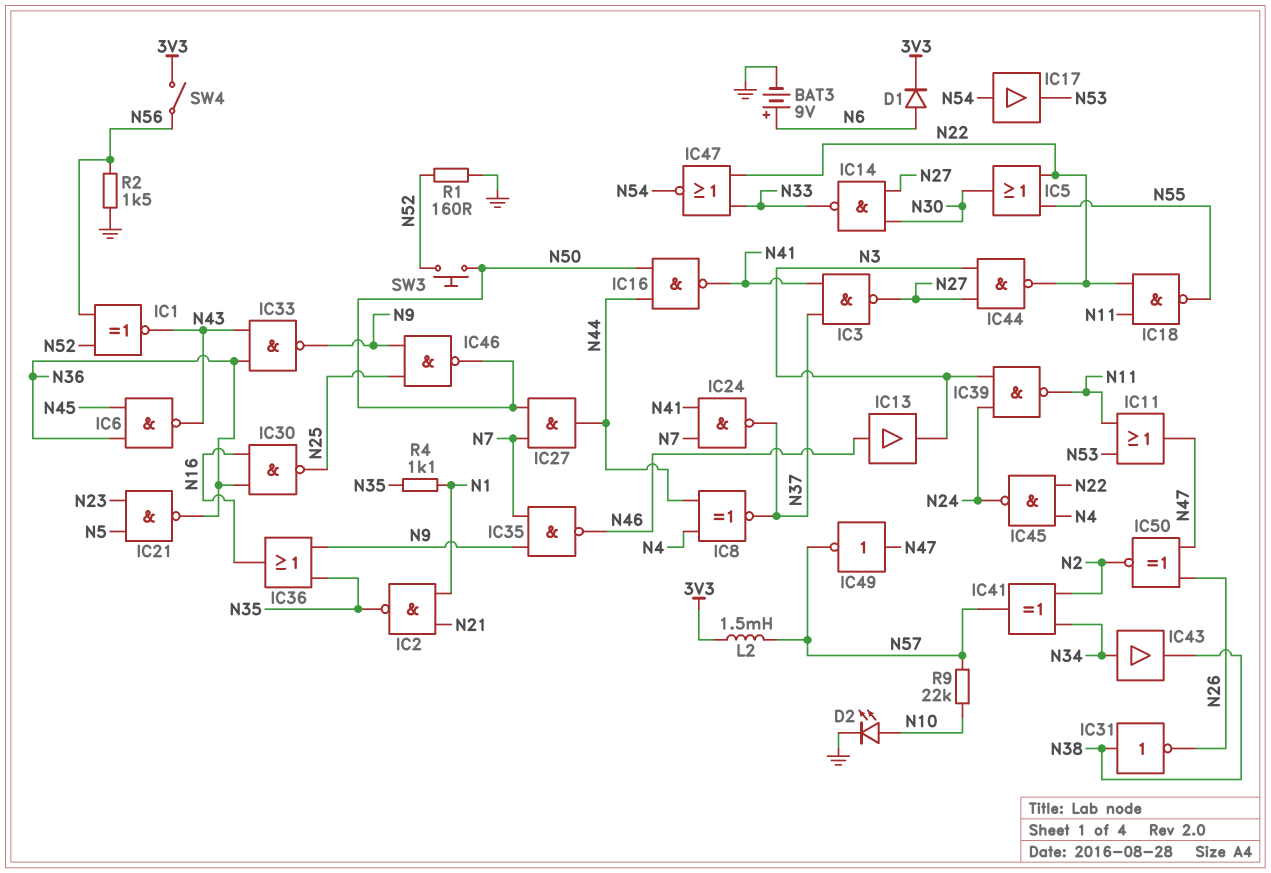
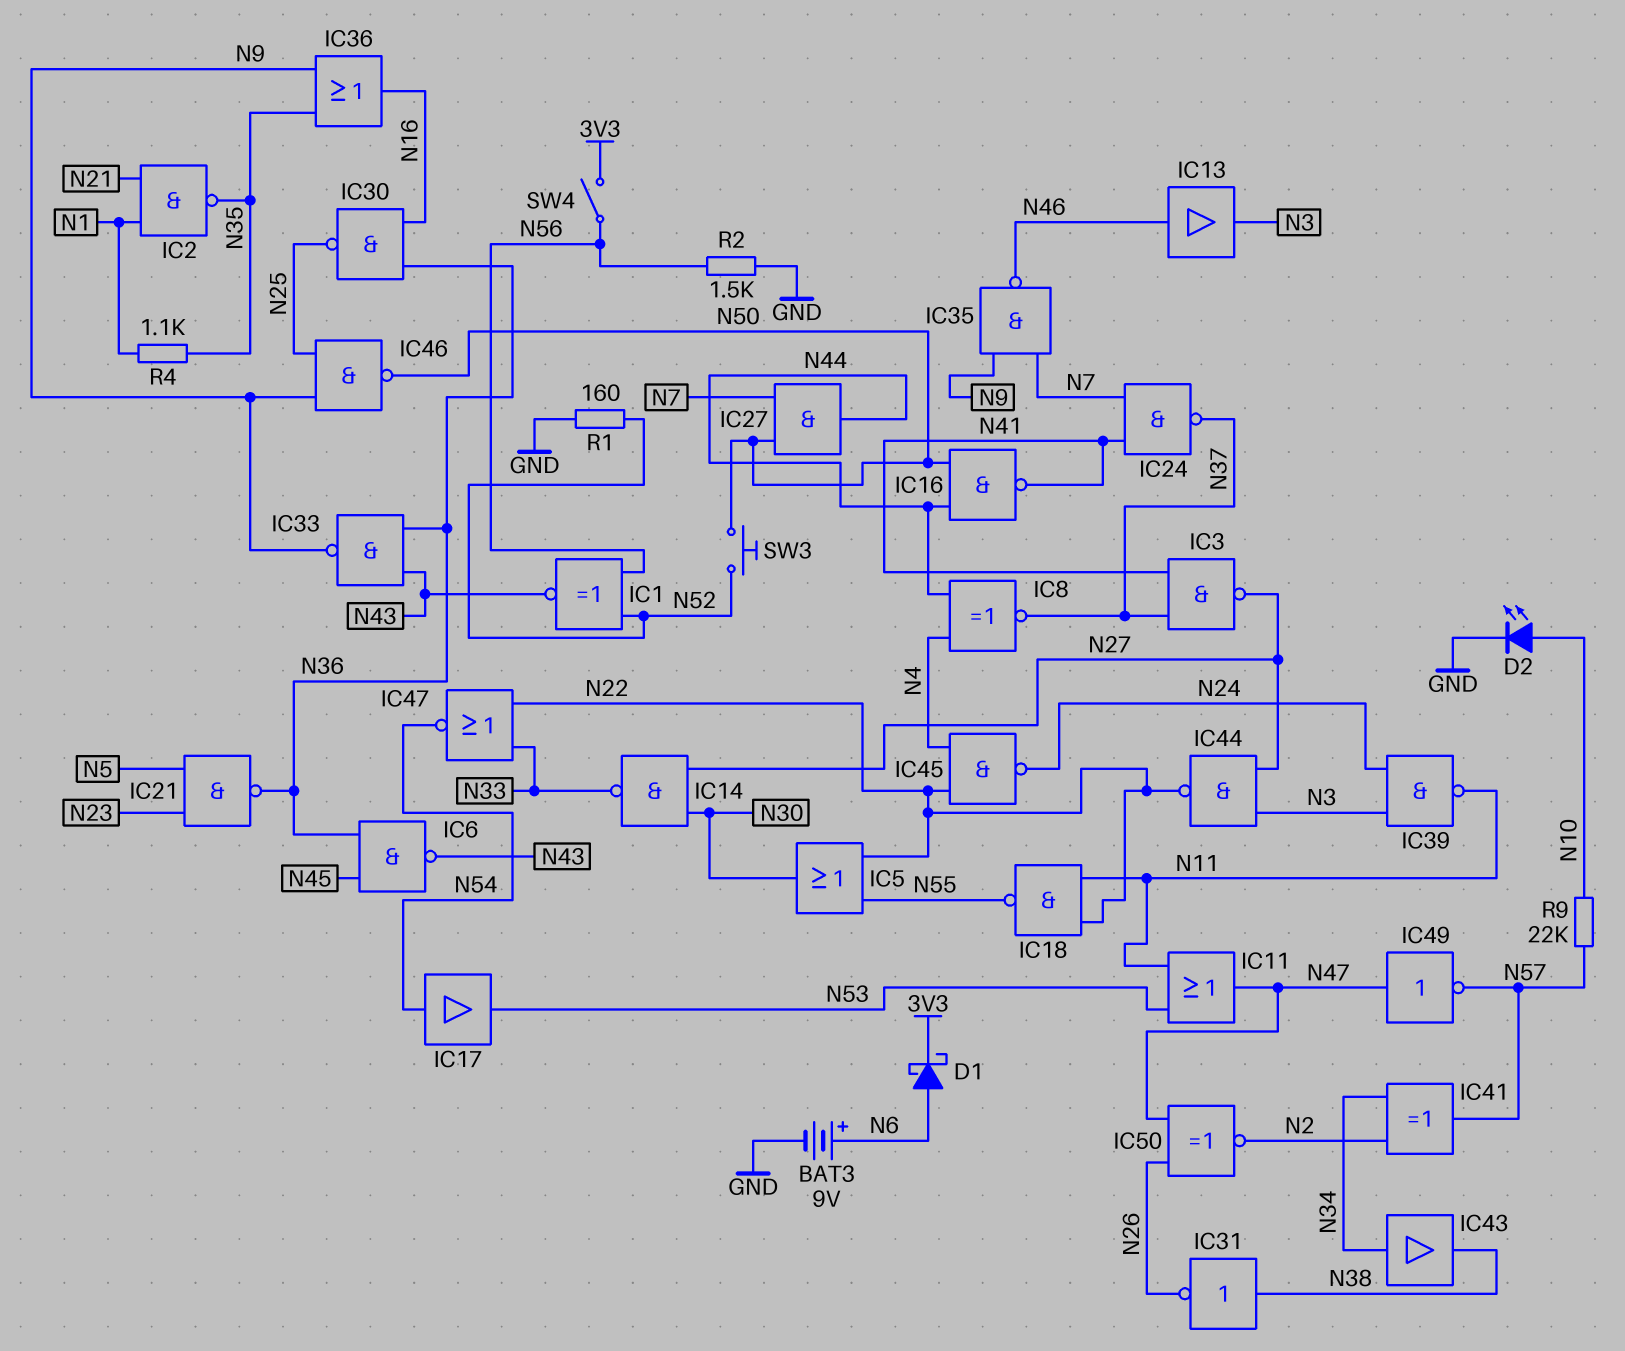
D1: diode (A N6, K 3V3) -> schottky (A N6, K 3V3)
L2: 1.5mH (3V3, N57) -> none

